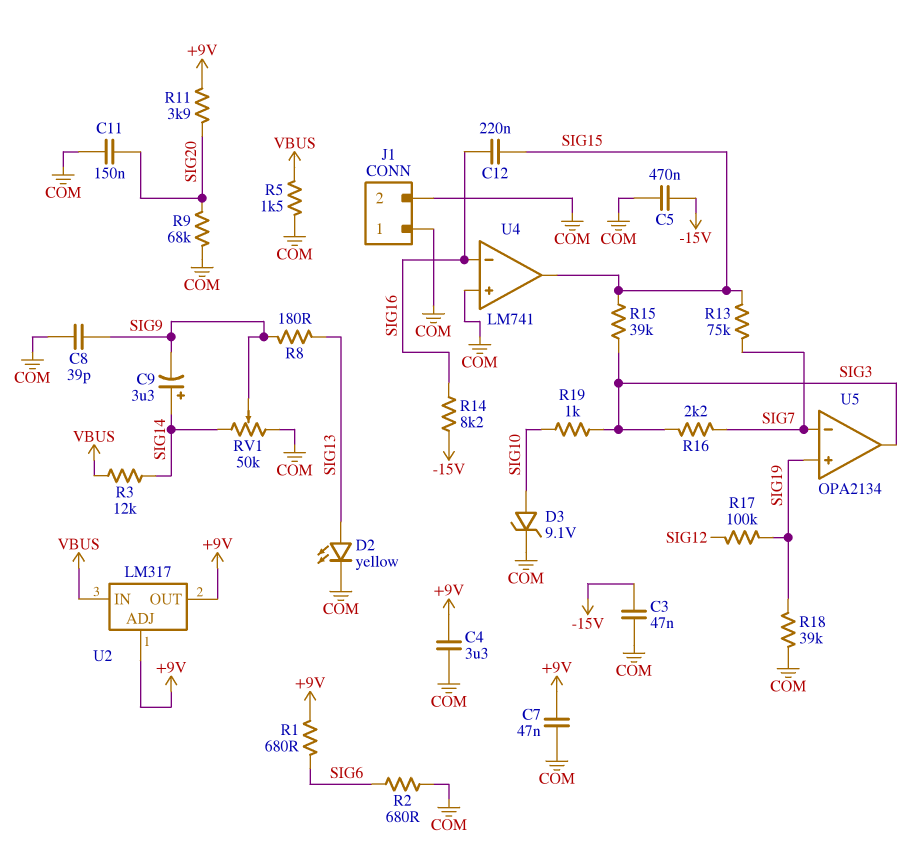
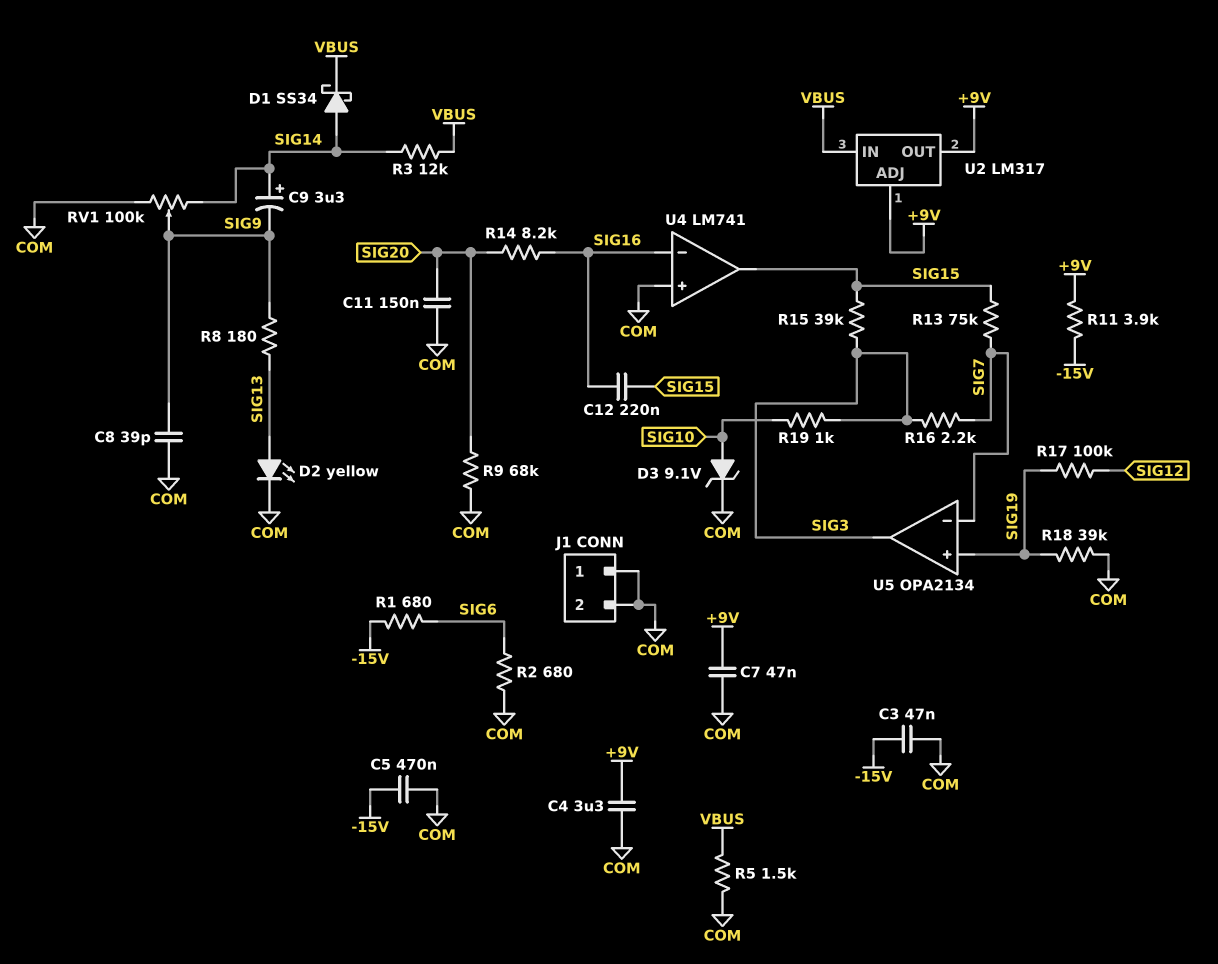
D1: none -> schottky SS34 (A SIG14, K VBUS)
R1: 680 (+9V, SIG6) -> 680 (-15V, SIG6)
R11: 3.9k (+9V, SIG20) -> 3.9k (+9V, -15V)
R14: 8.2k (-15V, SIG16) -> 8.2k (SIG16, SIG20)
RV1: 50k (COM, SIG14, wiper SIG9) -> 100k (COM, SIG14, wiper SIG9)

